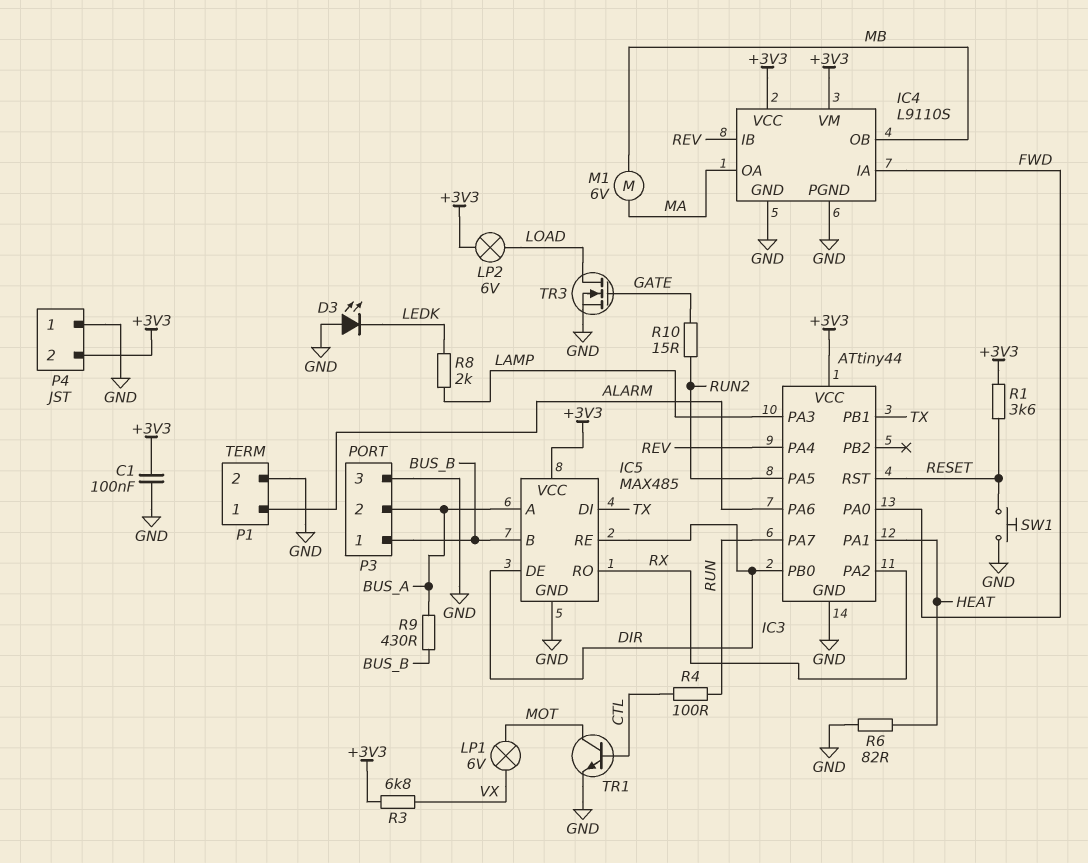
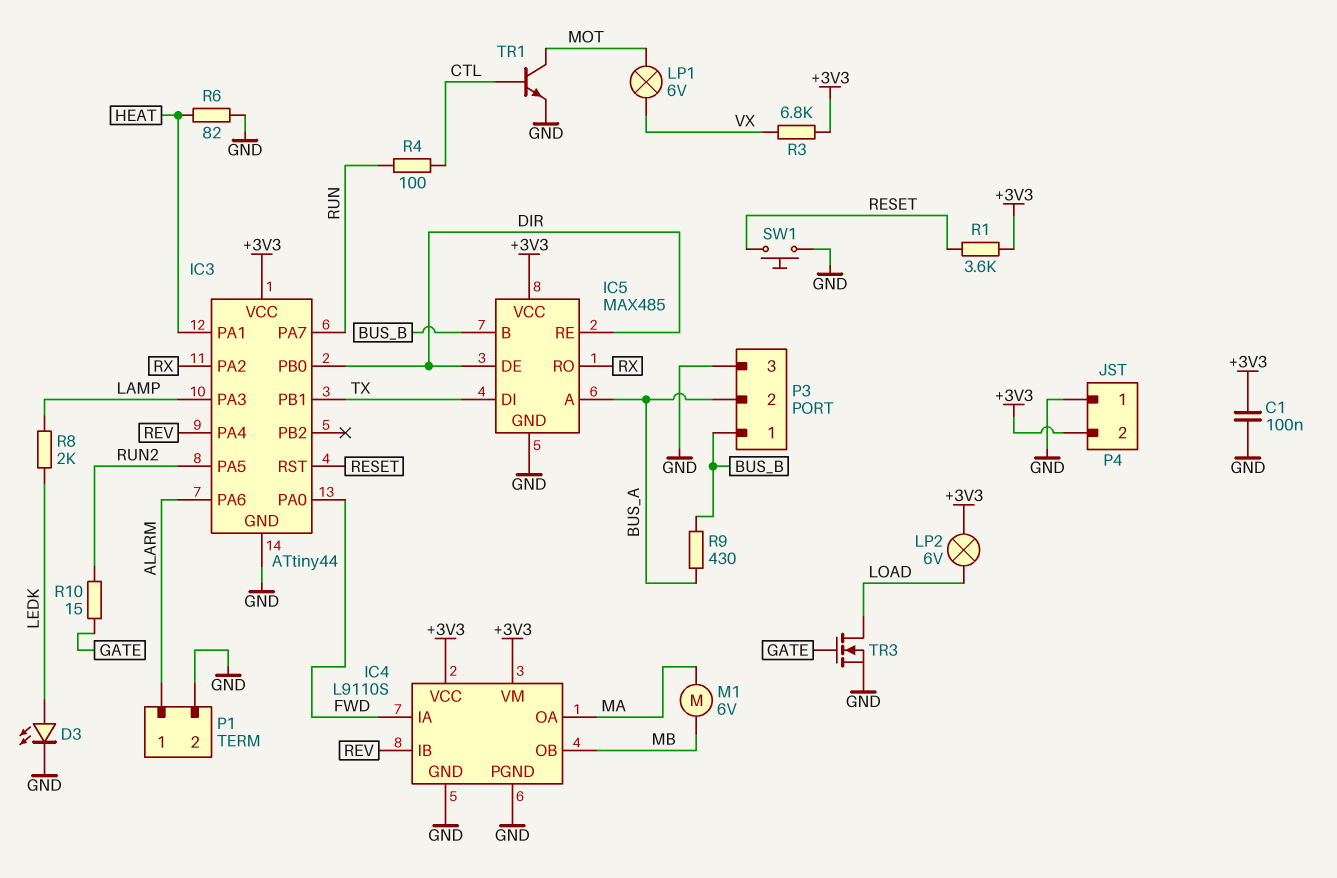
D3: LED (A GND, K LEDK) -> LED (A LEDK, K GND)

